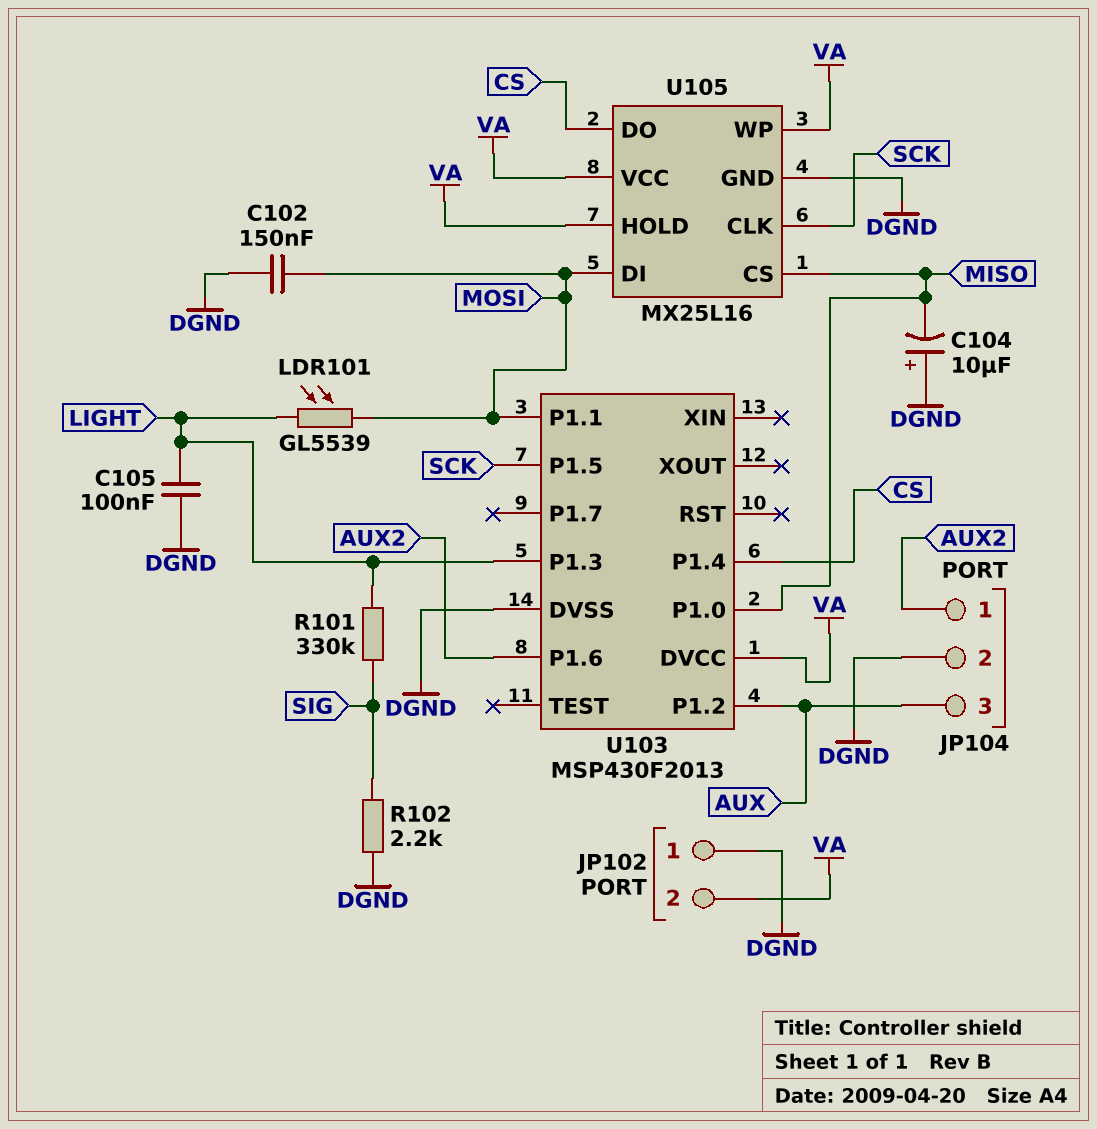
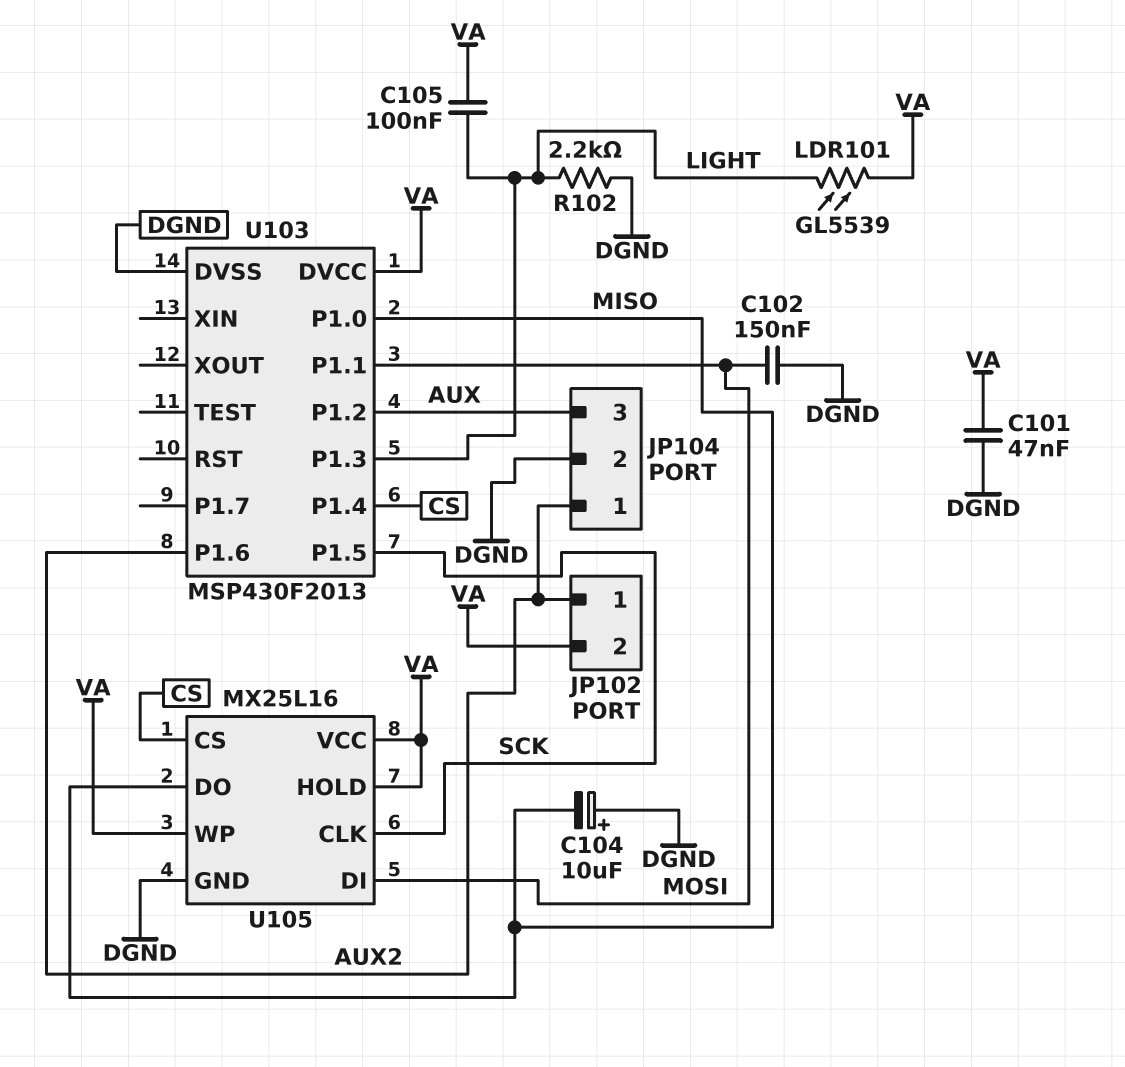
C101: none -> 47nF (DGND, VA)
C105: 100nF (DGND, LIGHT) -> 100nF (LIGHT, VA)
JP102 pin 1: DGND -> AUX2
LDR101: GL5539 (LIGHT, MOSI) -> GL5539 (LIGHT, VA)
R101: 330k (LIGHT, SIG) -> none
R102: 2.2k (DGND, SIG) -> 2.2k (DGND, LIGHT)
U105 pin CS: MISO -> CS
U105 pin DO: CS -> MISO

